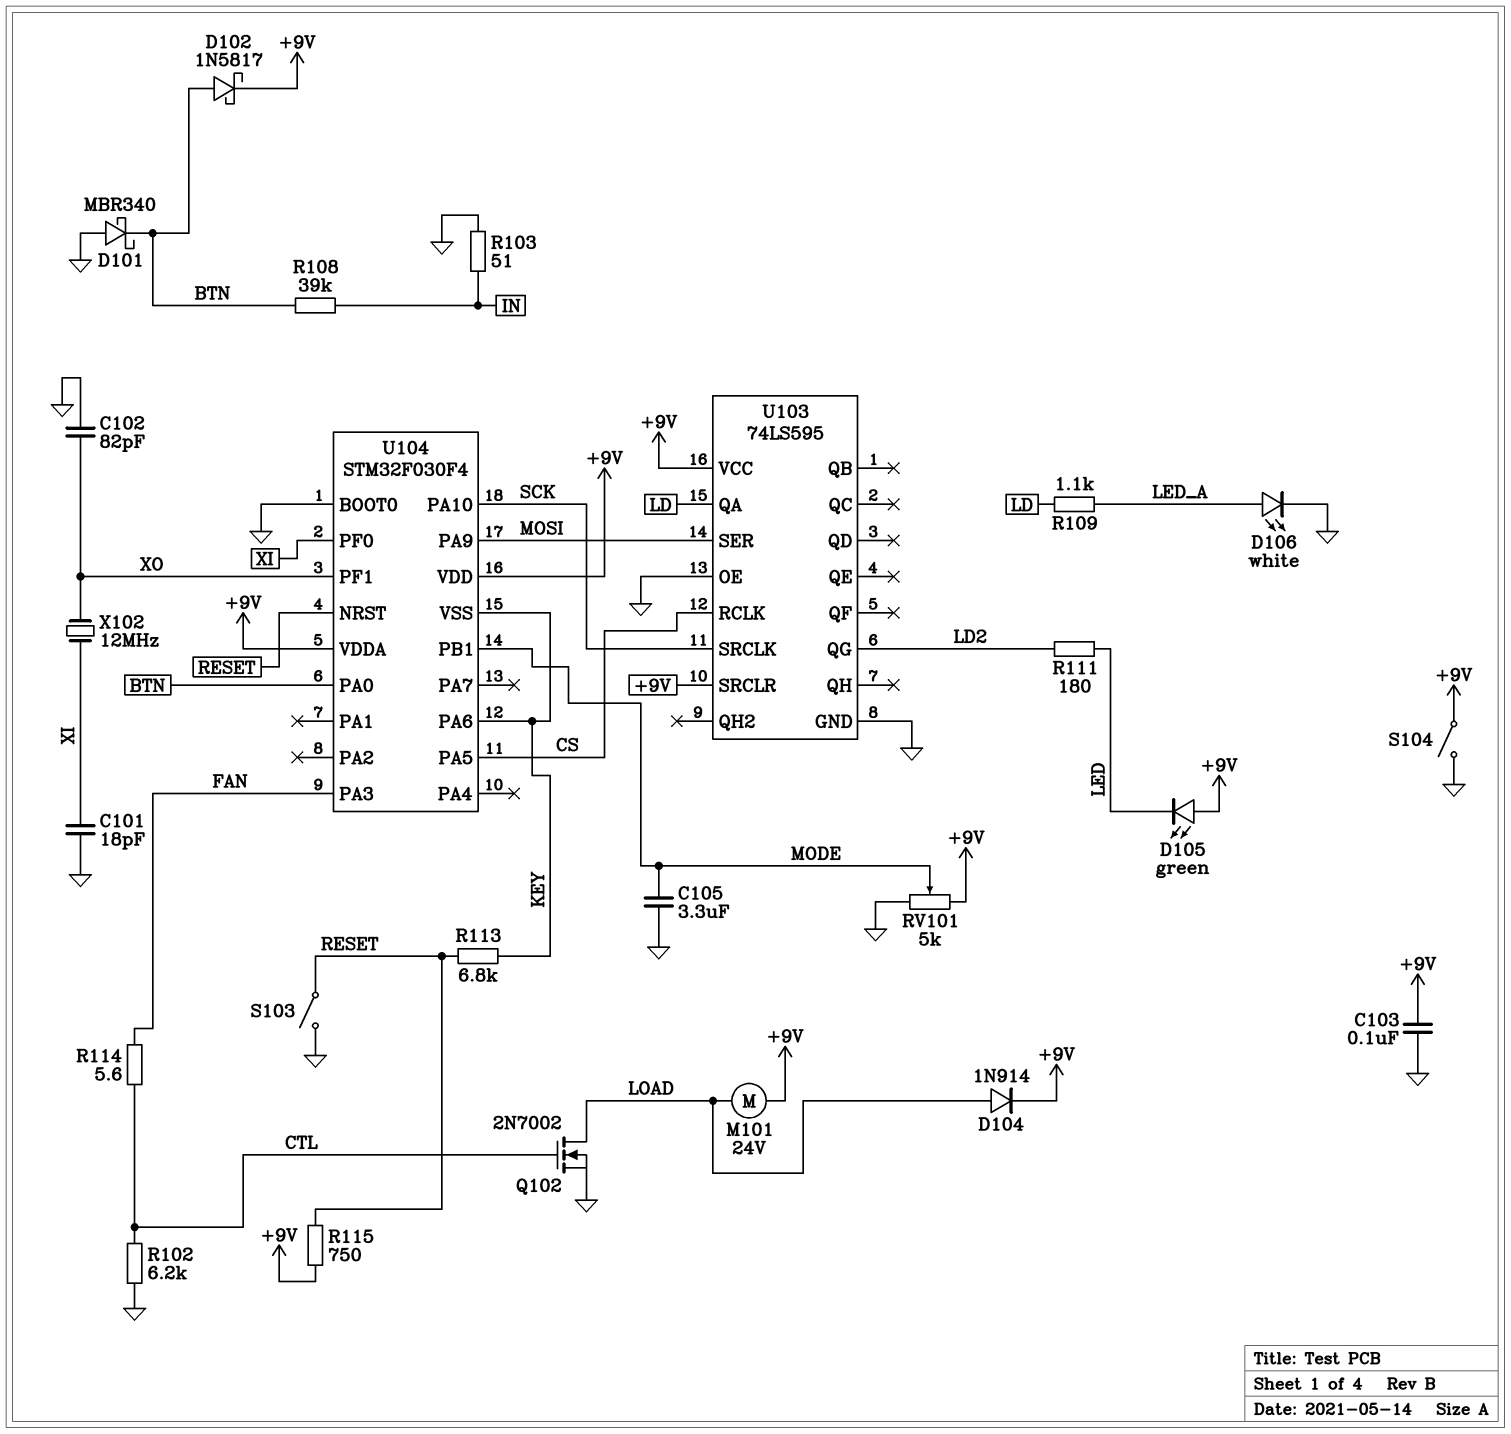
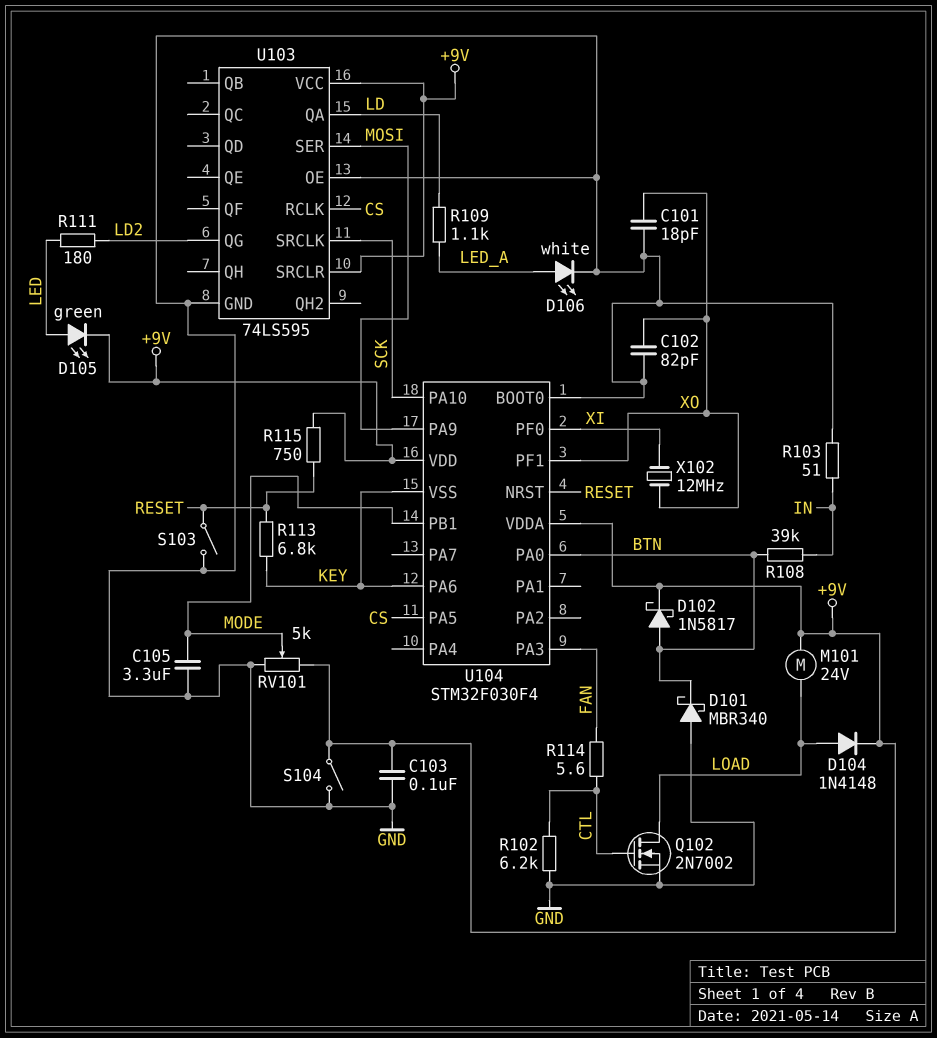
C101: 18pF (GND, XI) -> 18pF (GND, XO)
D104: diode 1N914 (A LOAD, K +9V) -> diode 1N4148 (A LOAD, K +9V)
D105: LED green (A +9V, K LED) -> LED green (A LED, K +9V)

